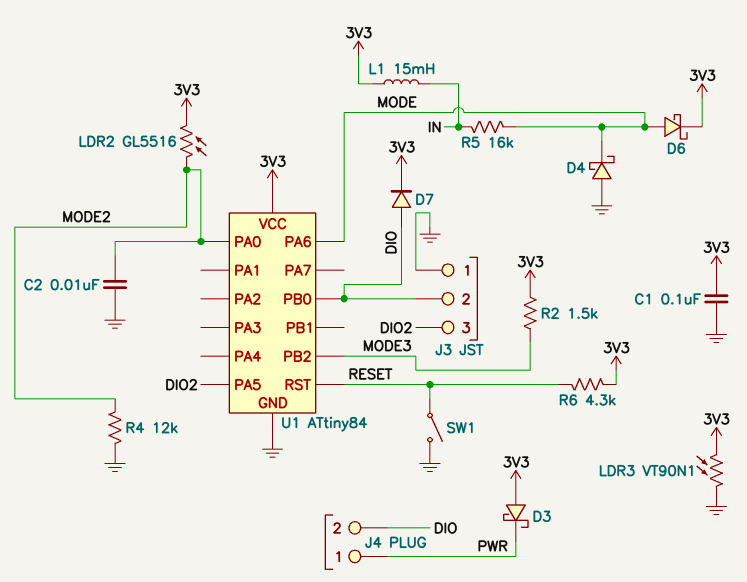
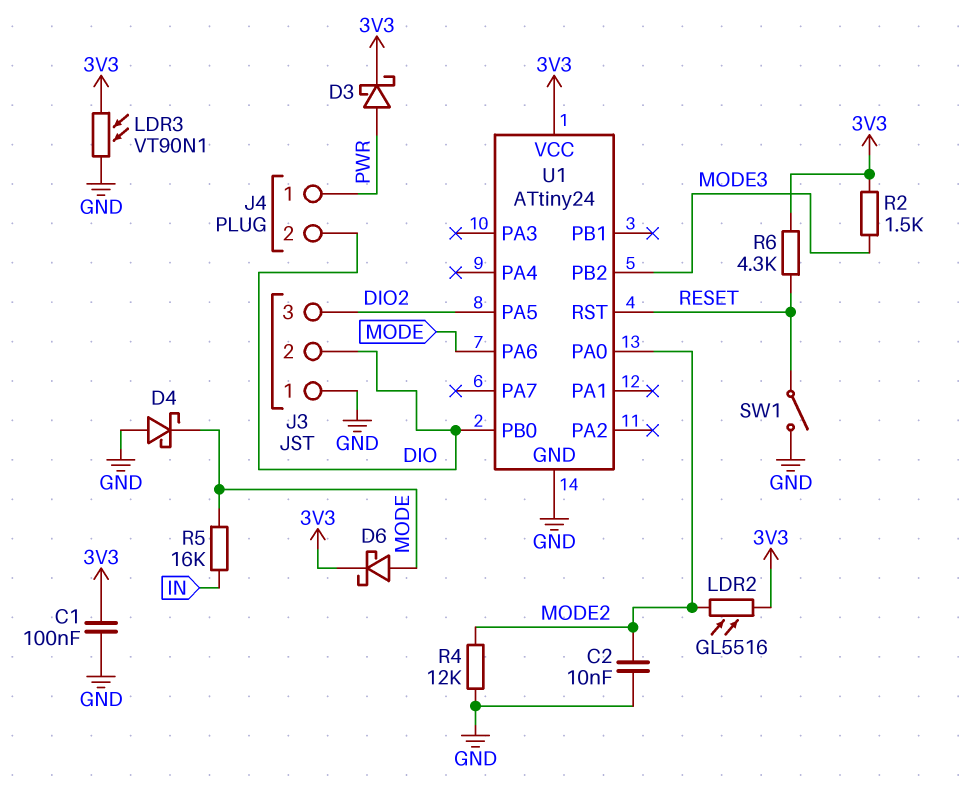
D3: schottky (A 3V3, K PWR) -> schottky (A PWR, K 3V3)
D7: diode (A DIO, K 3V3) -> none
L1: 15mH (3V3, IN) -> none
U1: ATtiny84 -> ATtiny24

